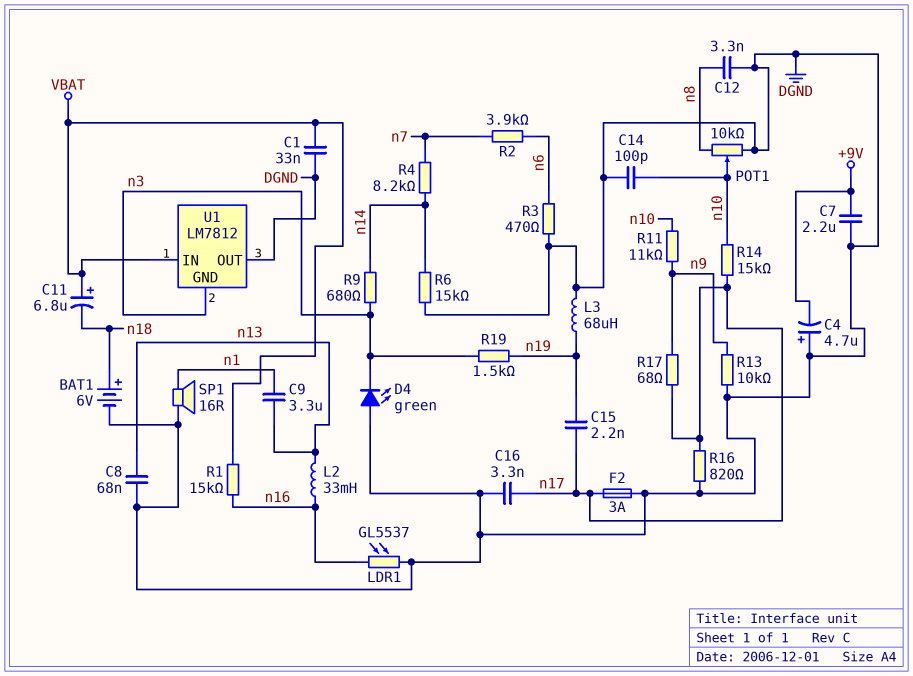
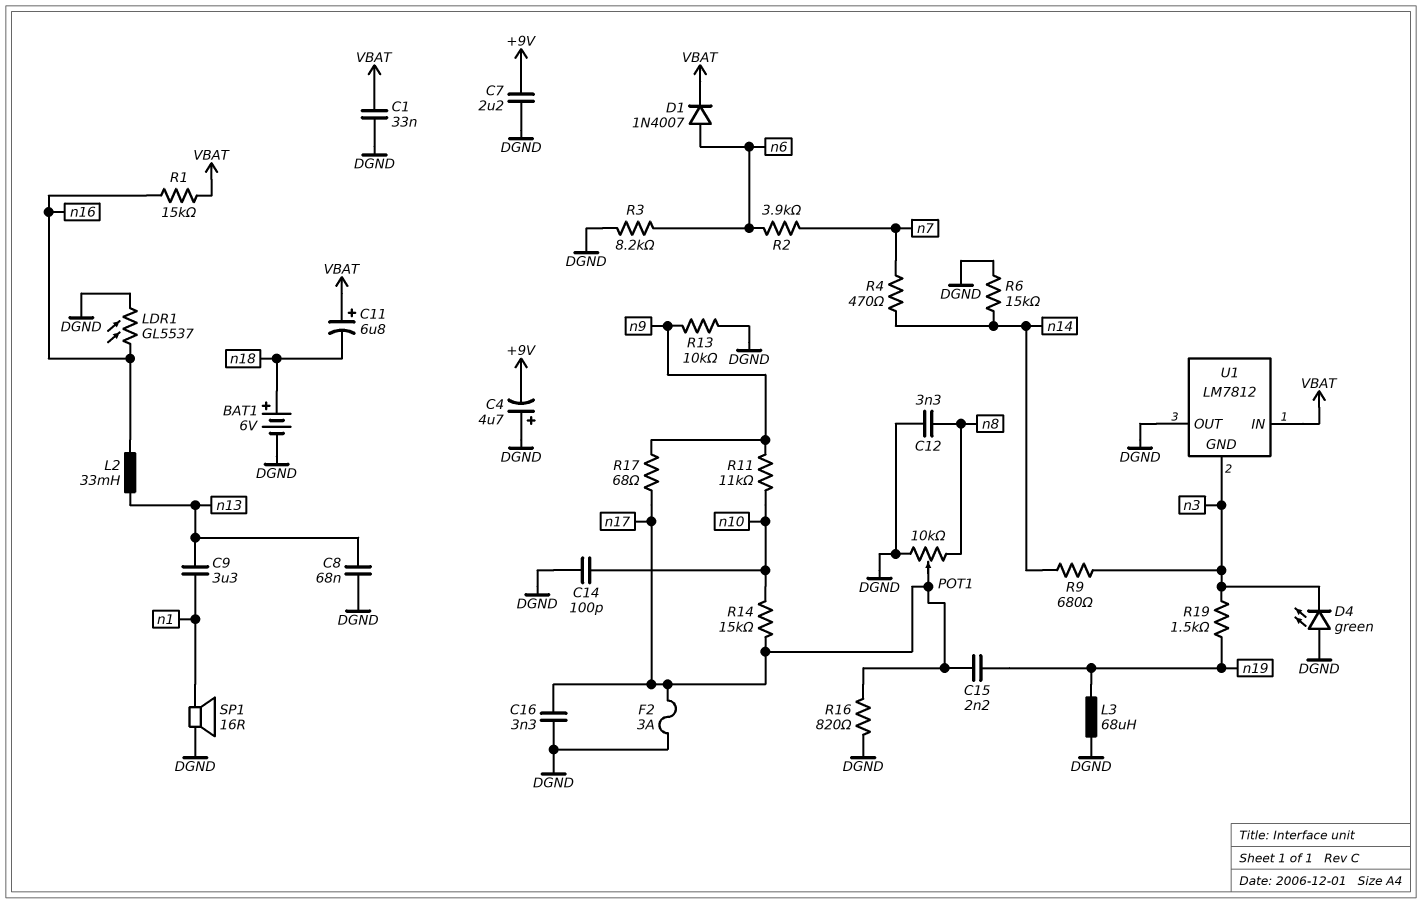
D1: none -> diode 1N4007 (A n6, K VBAT)
POT1: 10k (DGND, n8, wiper n10) -> 10k (DGND, n8, wiper n17)
R3: 470 (DGND, n6) -> 8.2k (DGND, n6)
R4: 8.2k (n7, n14) -> 470 (n7, n14)

